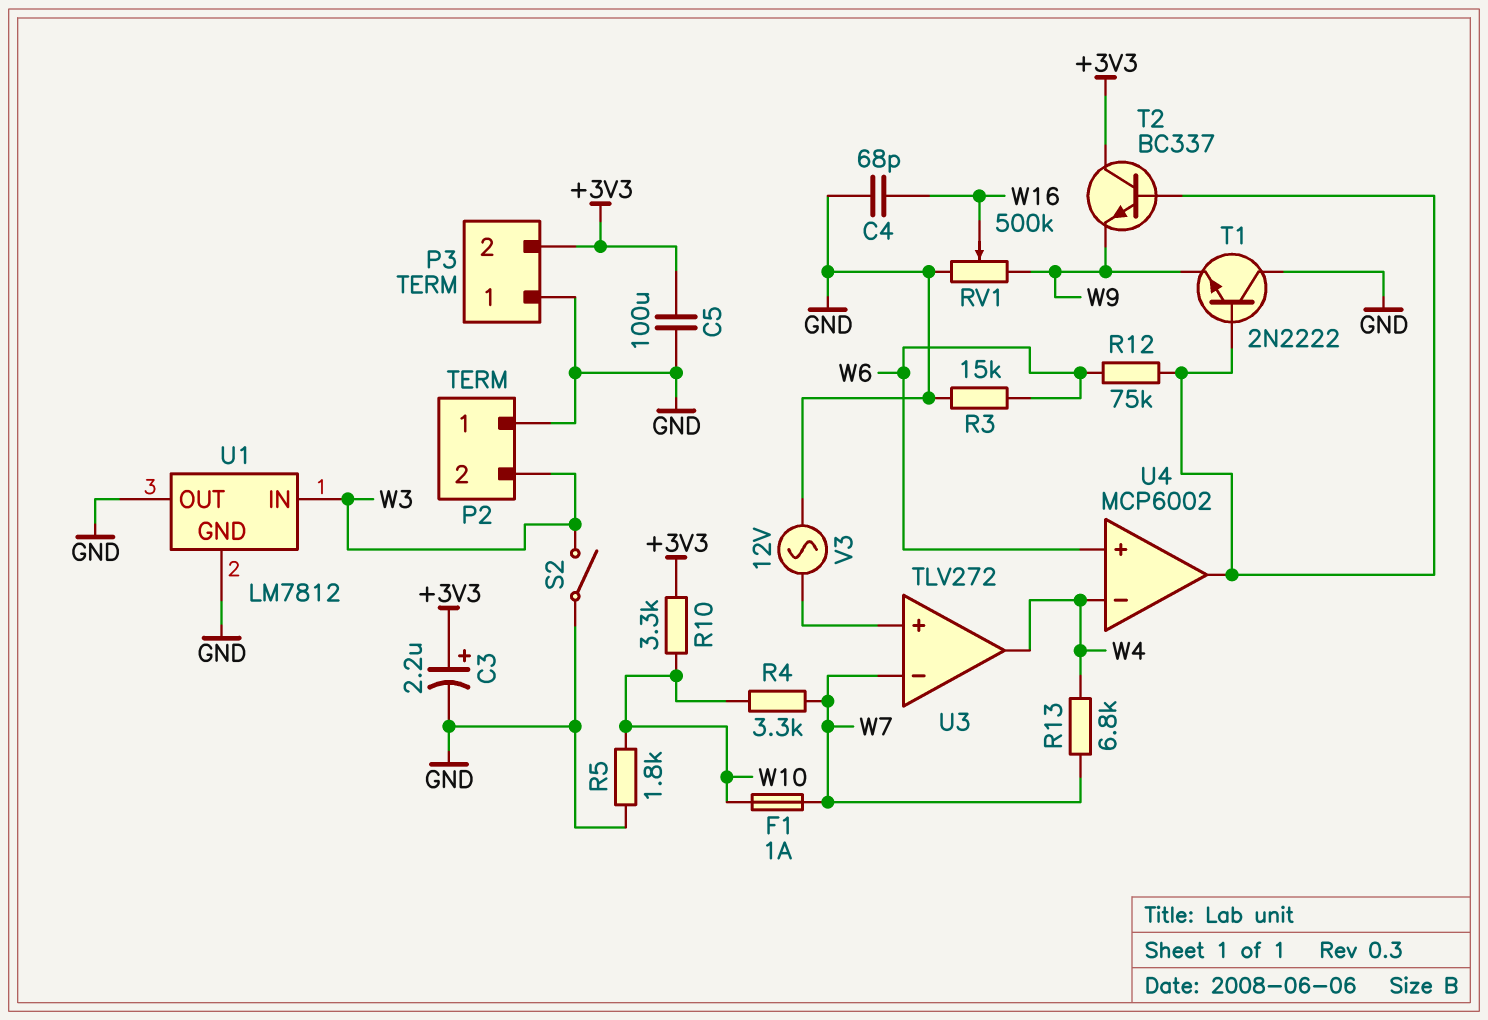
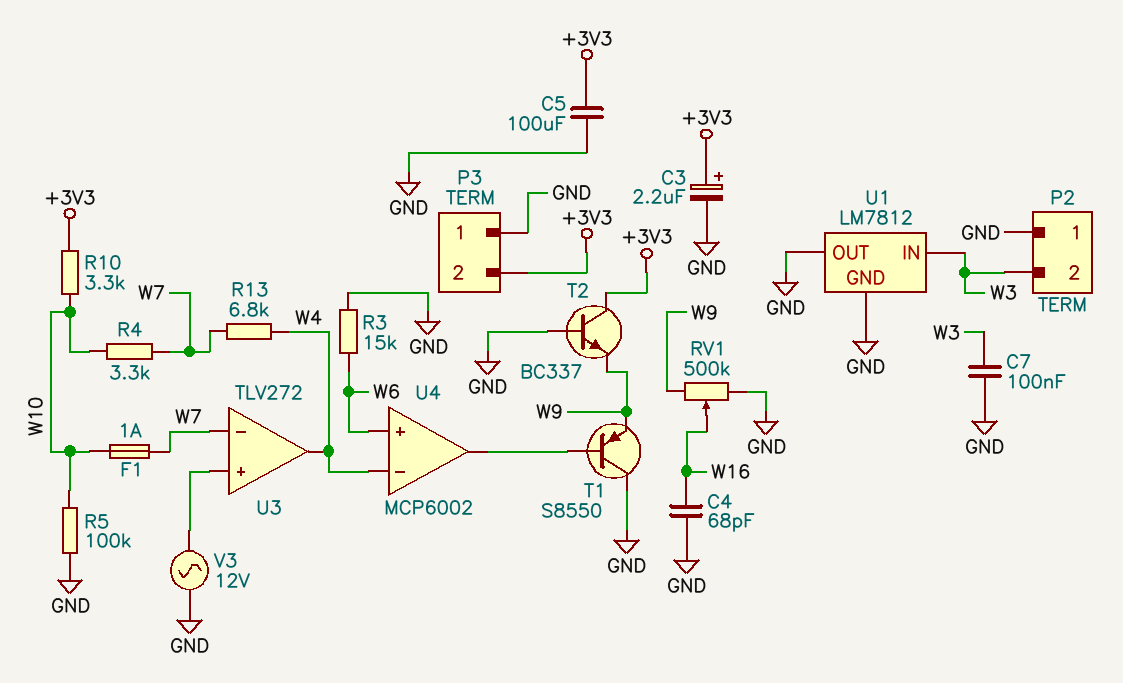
C7: none -> 100nF (GND, W3)
R5: 1.8k (GND, W10) -> 100k (GND, W10)
R12: 75k (U4/out, W6) -> none
S2: switch (GND, W3) -> none
T1: NPN 2N2222 (B U4/out, C GND, E W9) -> PNP S8550 (B U4/out, C GND, E W9)
T2: NPN BC337 (B U4/out, C +3V3, E W9) -> NPN BC337 (B GND, C +3V3, E W9)

